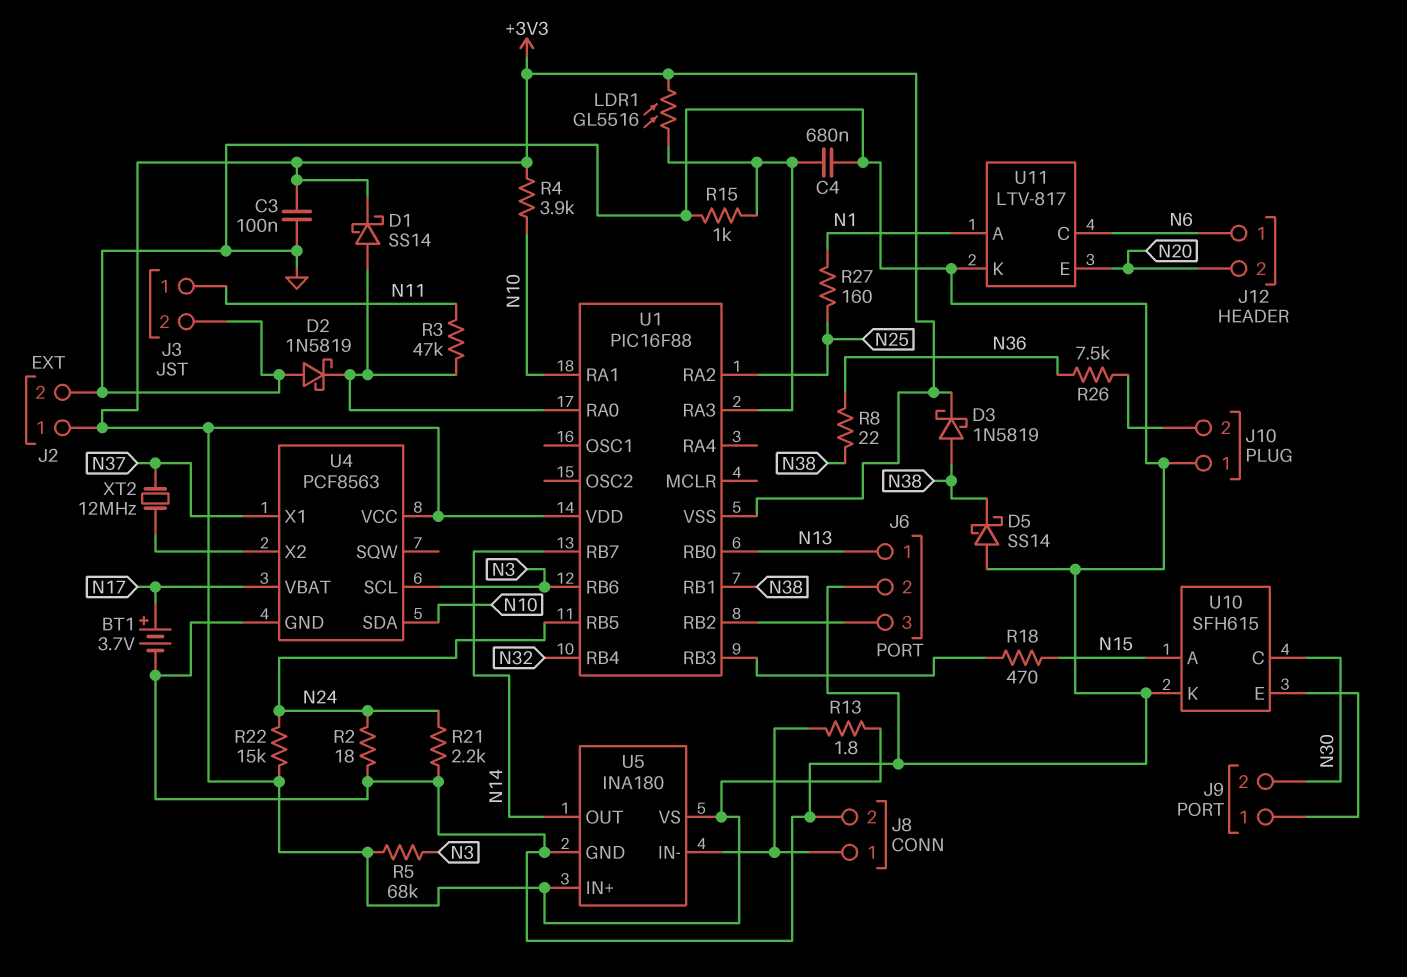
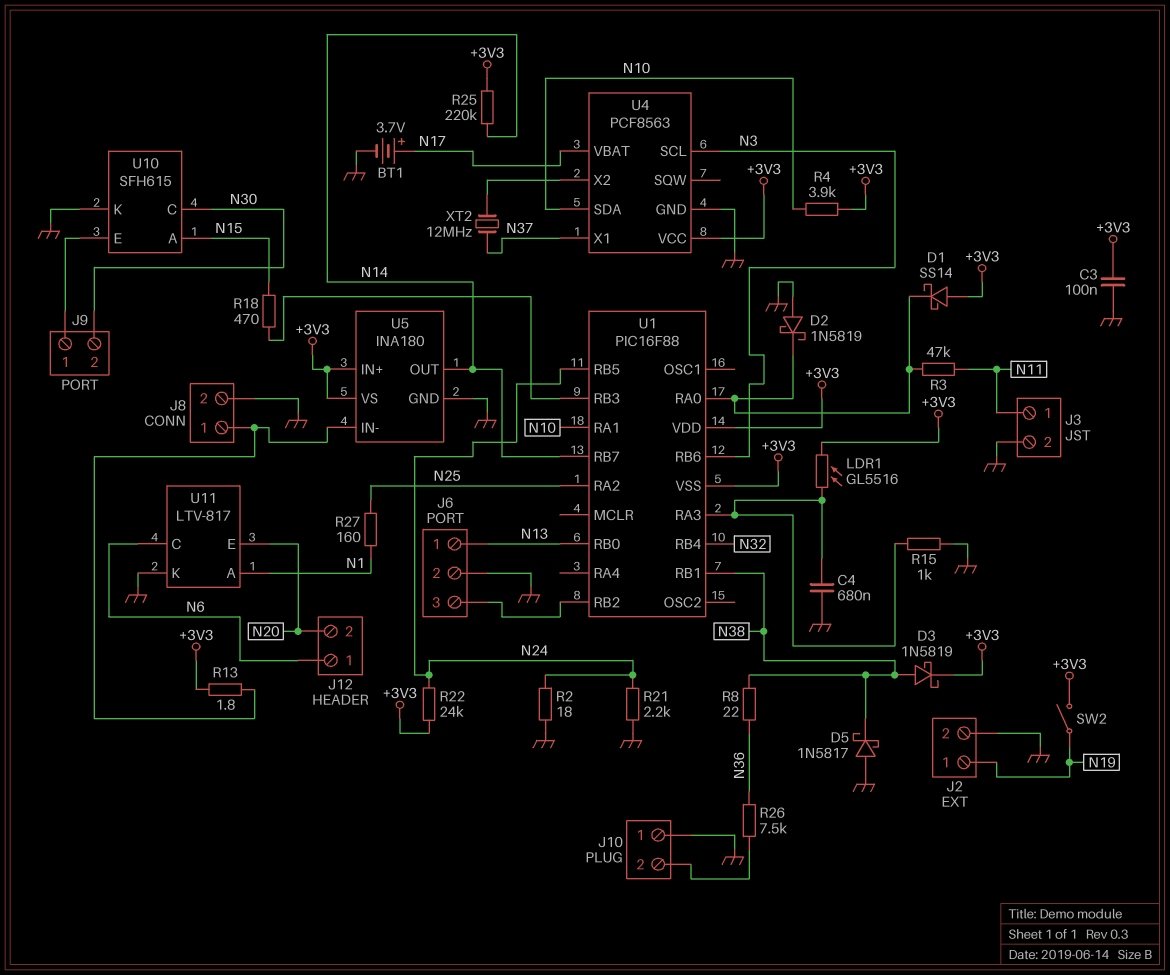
D1: schottky SS14 (A U1/RA0, K +3V3) -> schottky SS14 (A +3V3, K U1/RA0)
D5: schottky SS14 (A GND, K N38) -> schottky 1N5817 (A GND, K N38)
J2 pin 1: +3V3 -> N19
R5: 68k (+3V3, N3) -> none
R22: 15k (+3V3, N24) -> 24k (+3V3, N24)
R25: none -> 220k (+3V3, N14)
SW2: none -> switch (+3V3, N19)

